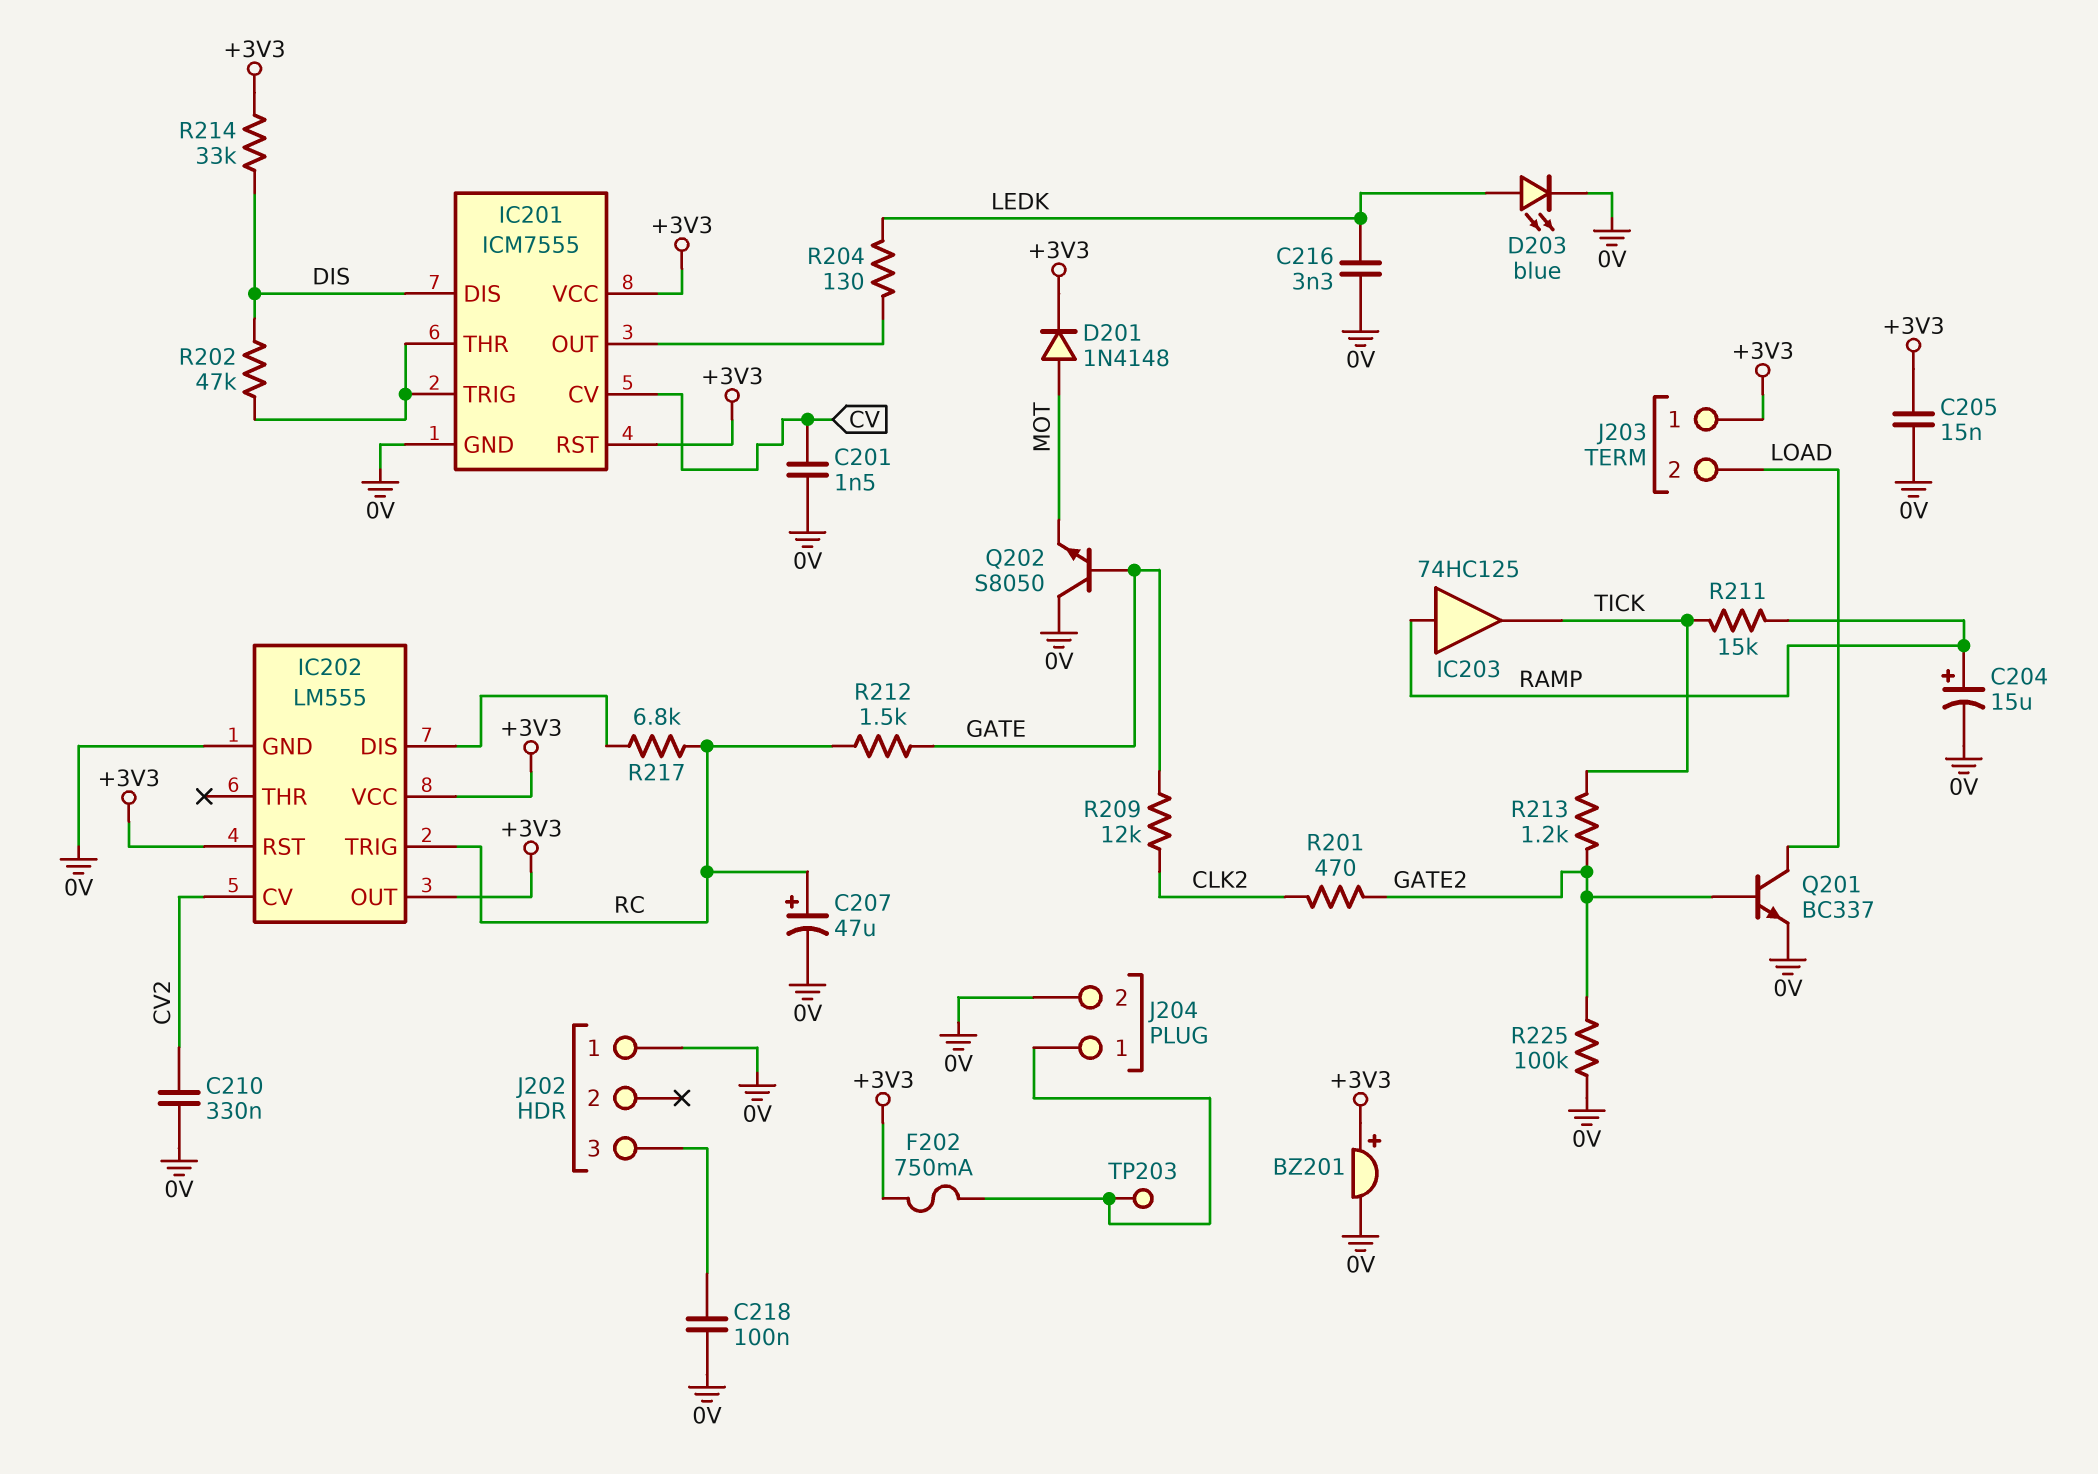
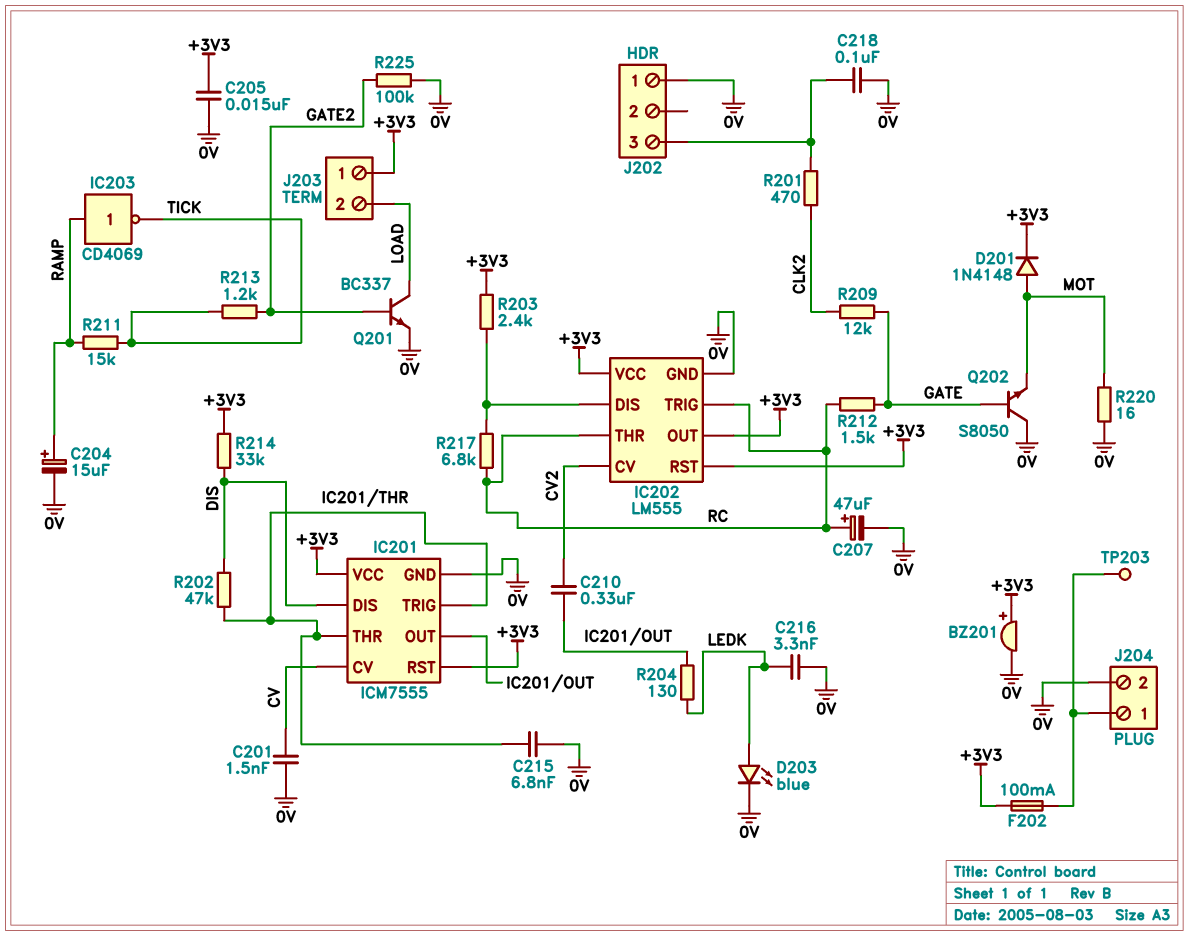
C210: 330nF (0V, CV2) -> 330nF (CV2, IC201/OUT)
C215: none -> 6.8nF (0V, IC201/THR)
F202: 750mA (+3V3, J204/1) -> 100mA (+3V3, J204/1)
IC202 pin THR: none -> RC
IC203: buffer 74HC125 (in RAMP, out TICK) -> NOT CD4069 (in RAMP, out TICK)
R201: 470 (CLK2, GATE2) -> 470 (CLK2, J202/3)
R203: none -> 2.4k (+3V3, IC202/DIS)
R220: none -> 16 (0V, MOT)

